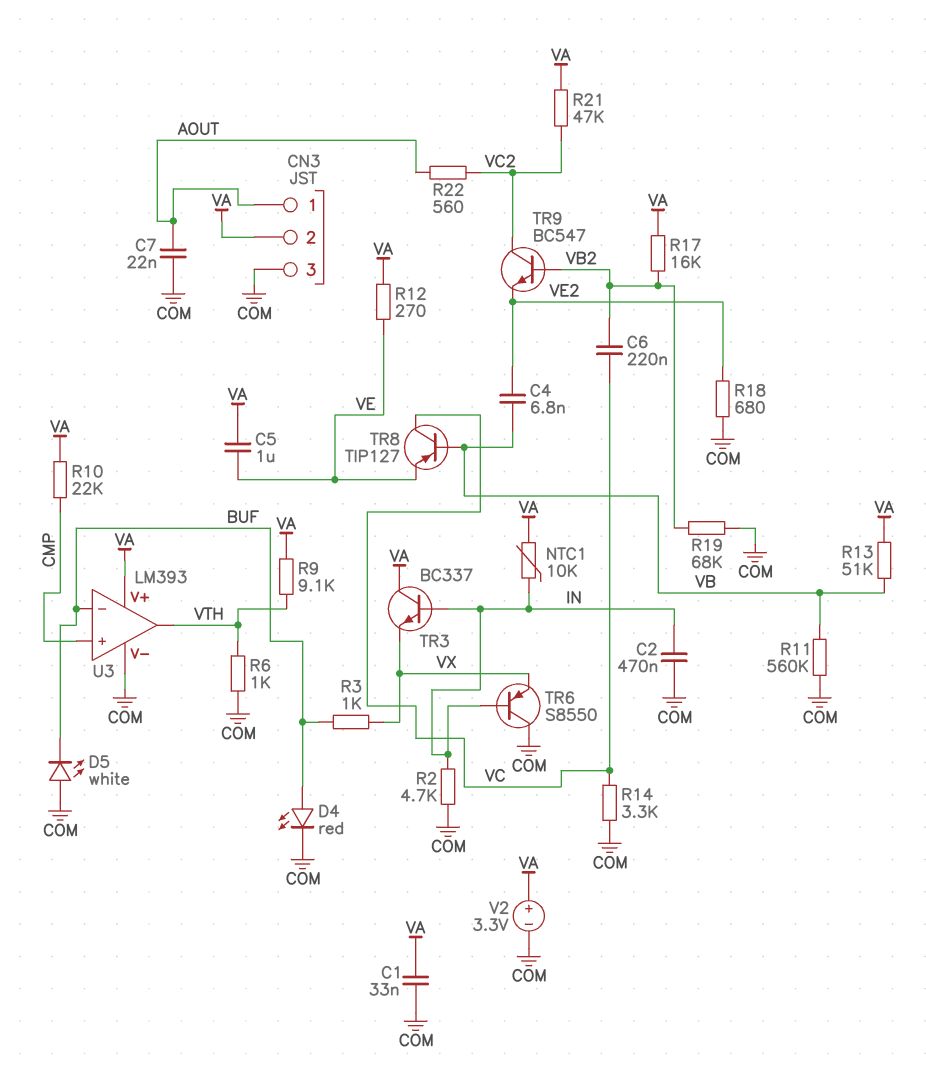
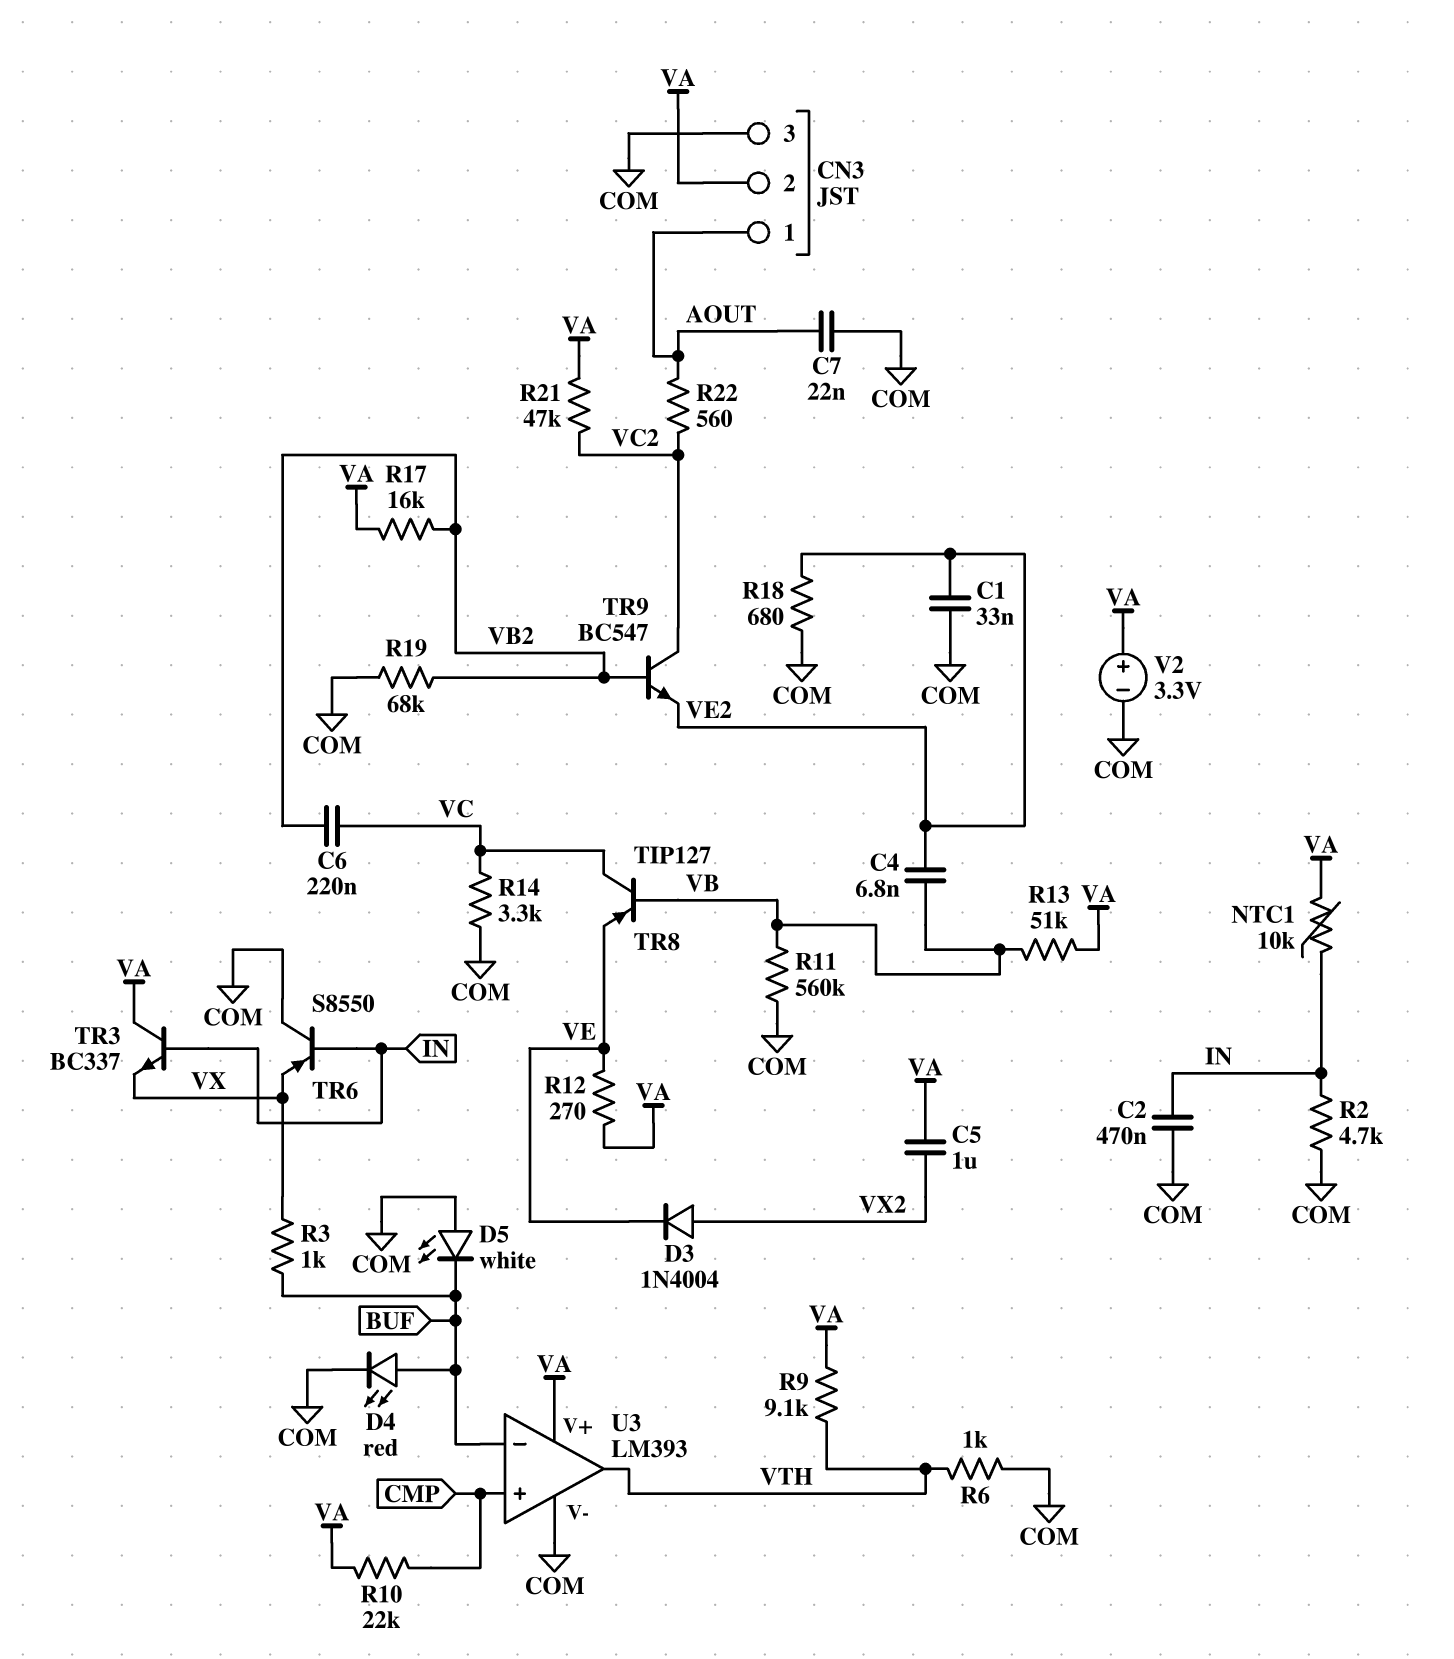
C1: 33nF (COM, VA) -> 33nF (COM, VE2)
C5: 1uF (VA, VE) -> 1uF (VA, VX2)
D3: none -> diode 1N4004 (A VX2, K VE)

